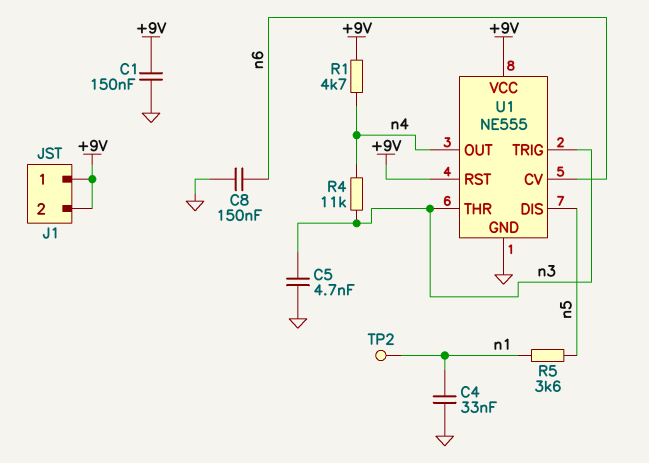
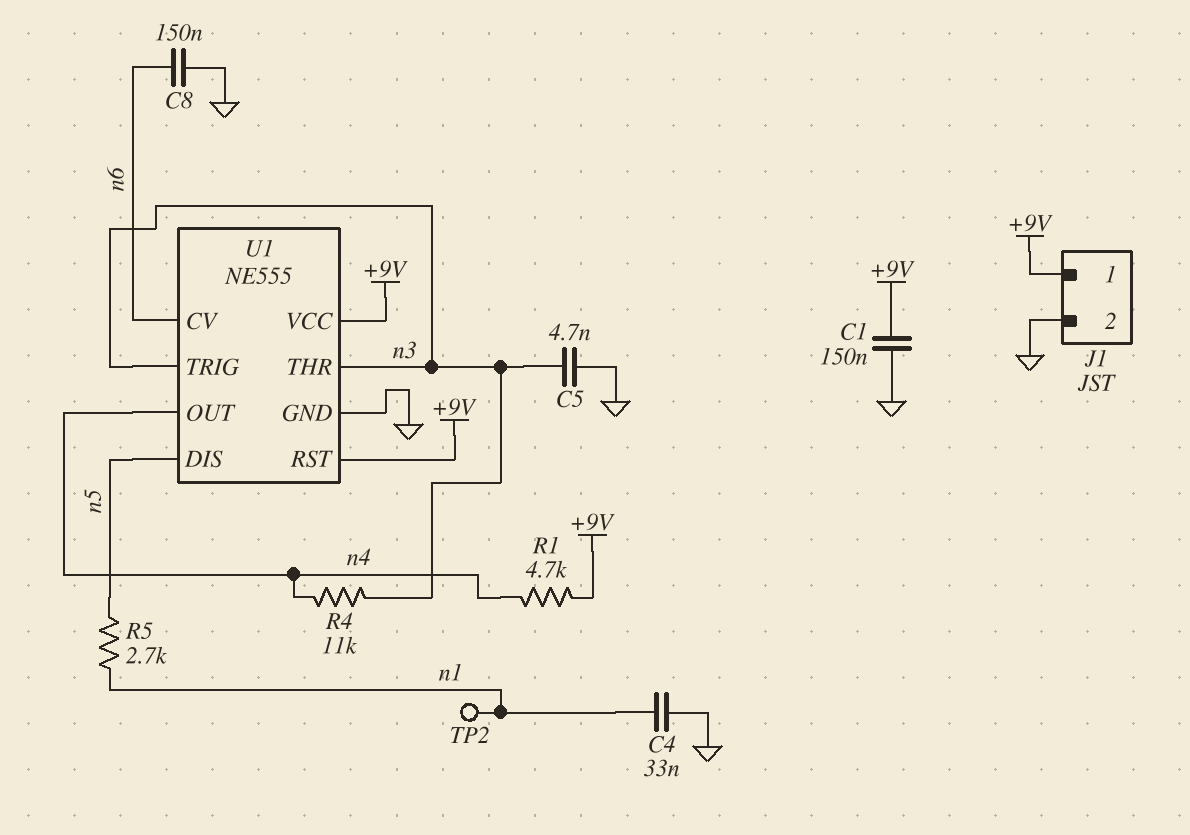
J1 pin 2: +9V -> GND
R5: 3.6k (n1, n5) -> 2.7k (n1, n5)

